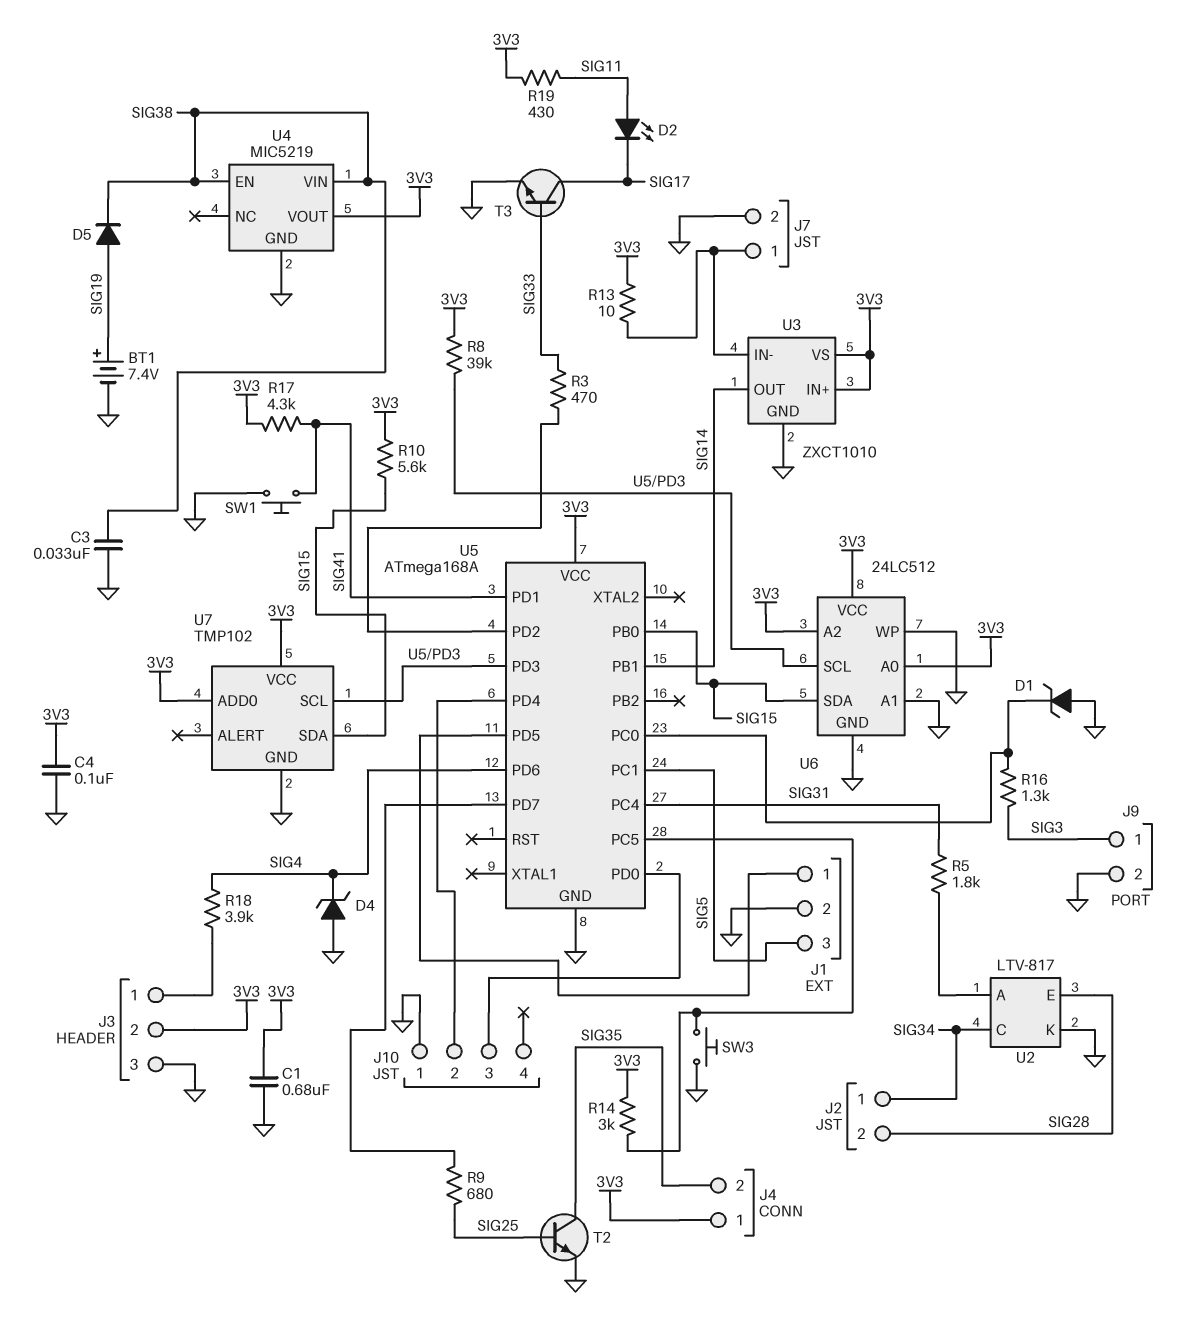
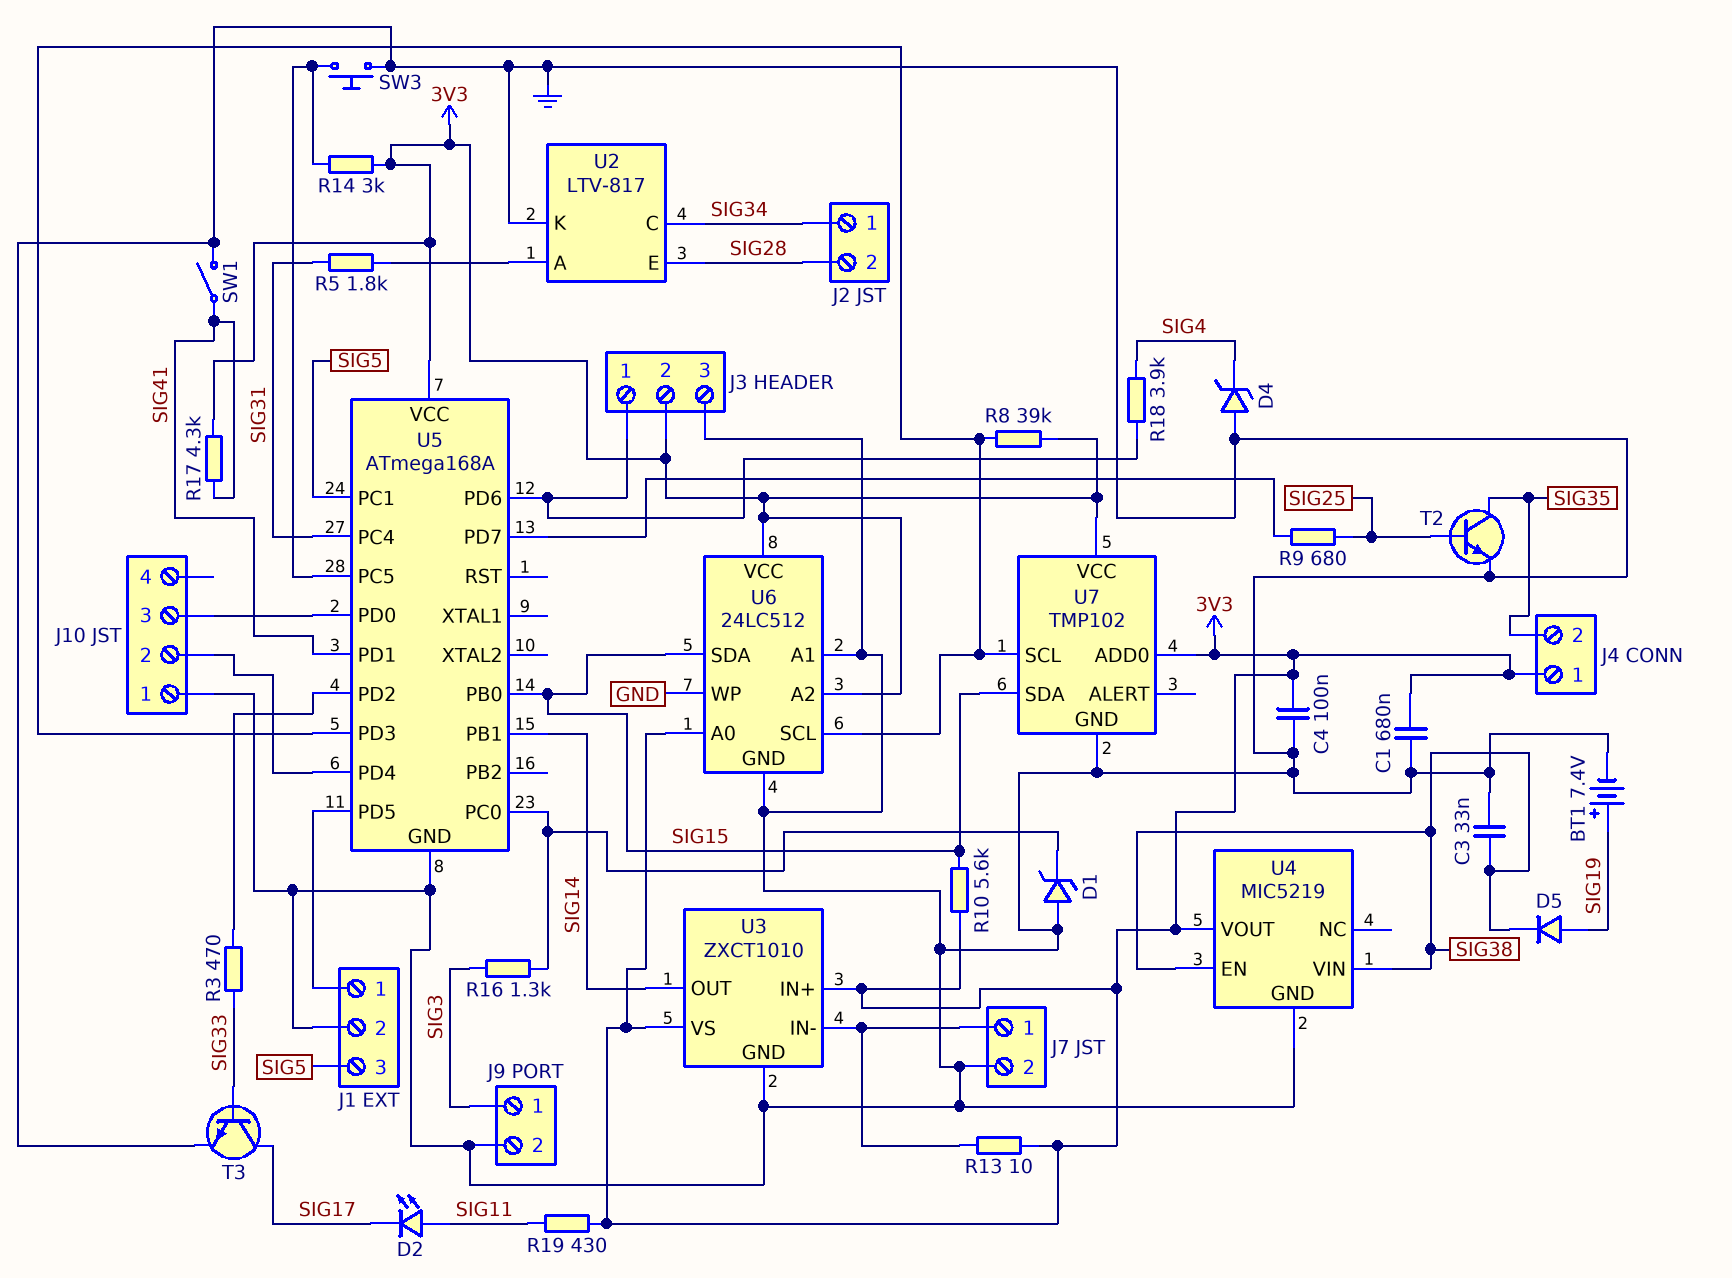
SW1: button (GND, SIG41) -> switch (GND, SIG41)
U5 pin PD6: SIG4 -> J3/1

